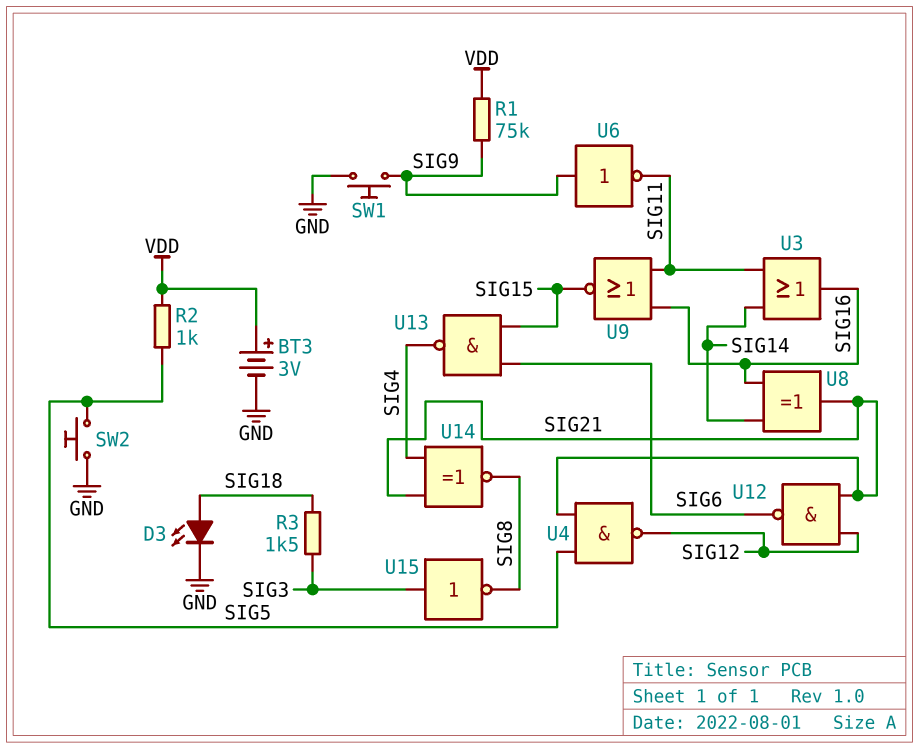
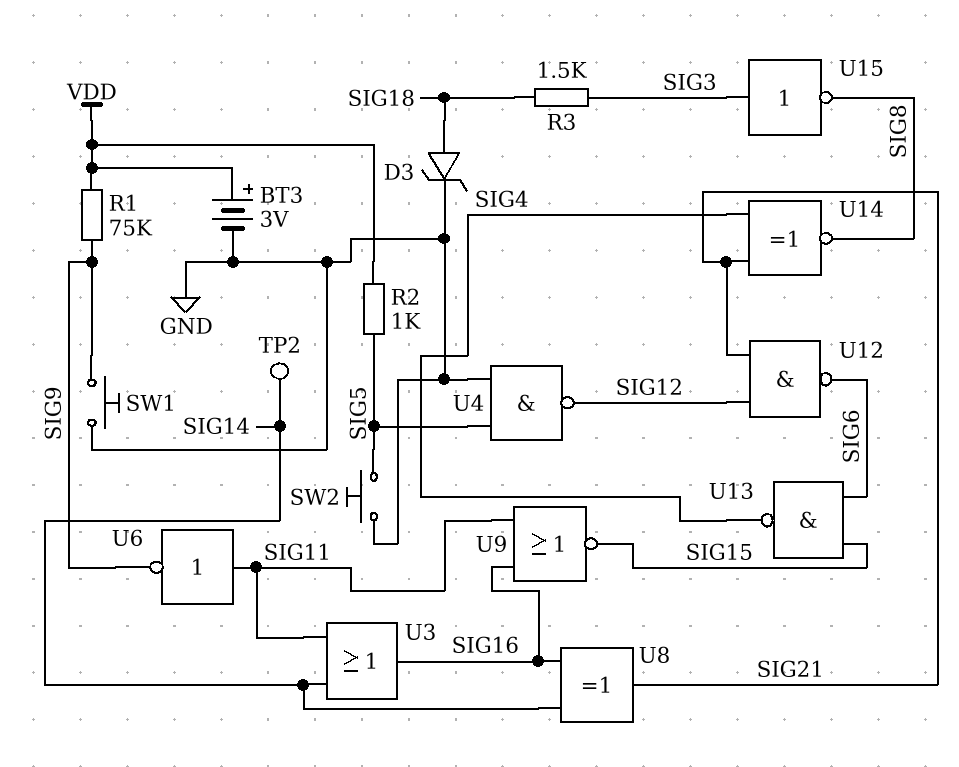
D3: LED (A SIG18, K GND) -> zener (A SIG18, K GND)
TP2: none -> test point (SIG14)
U4: NAND (in SIG5, in SIG21, out SIG12) -> NAND (in GND, in SIG5, out SIG12)
U6: NOT (in SIG9, out SIG11) -> NOT (in SIG11, out SIG9)

